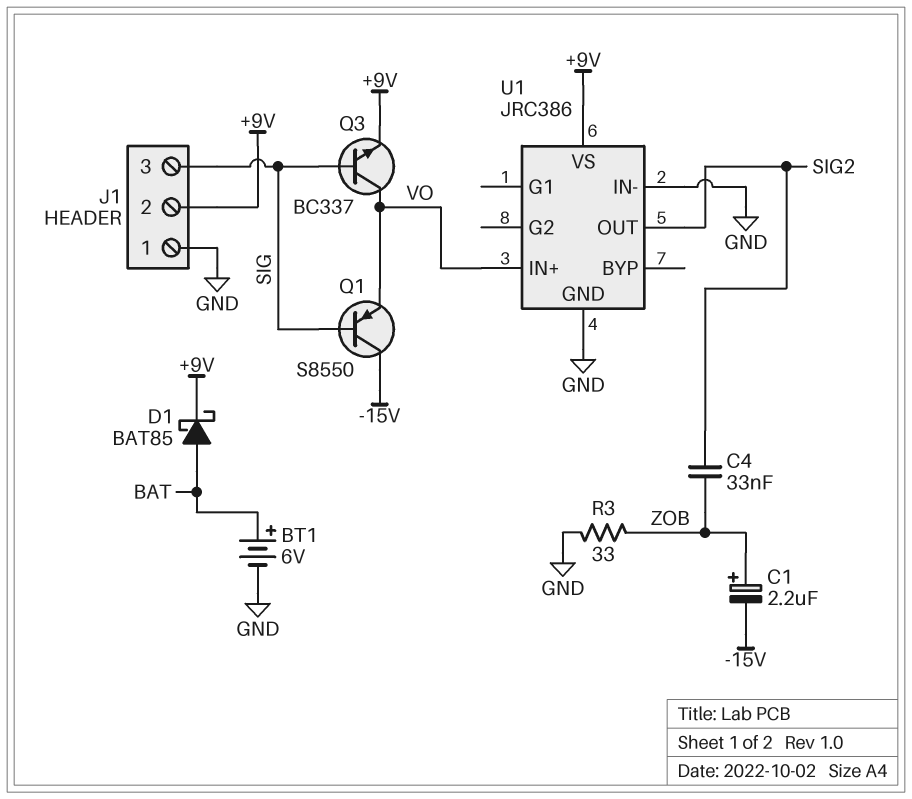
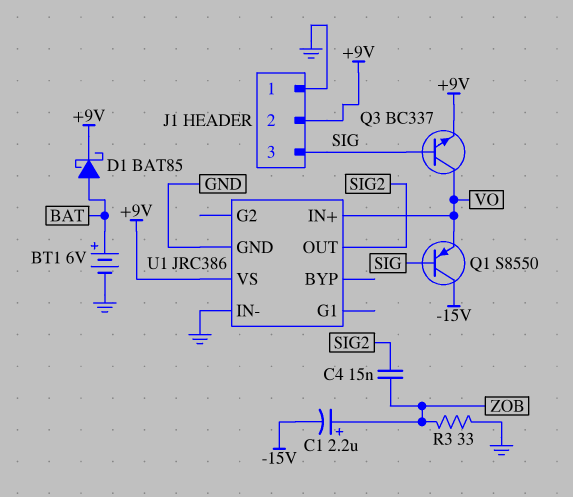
C4: 33nF (SIG2, ZOB) -> 15nF (SIG2, ZOB)

